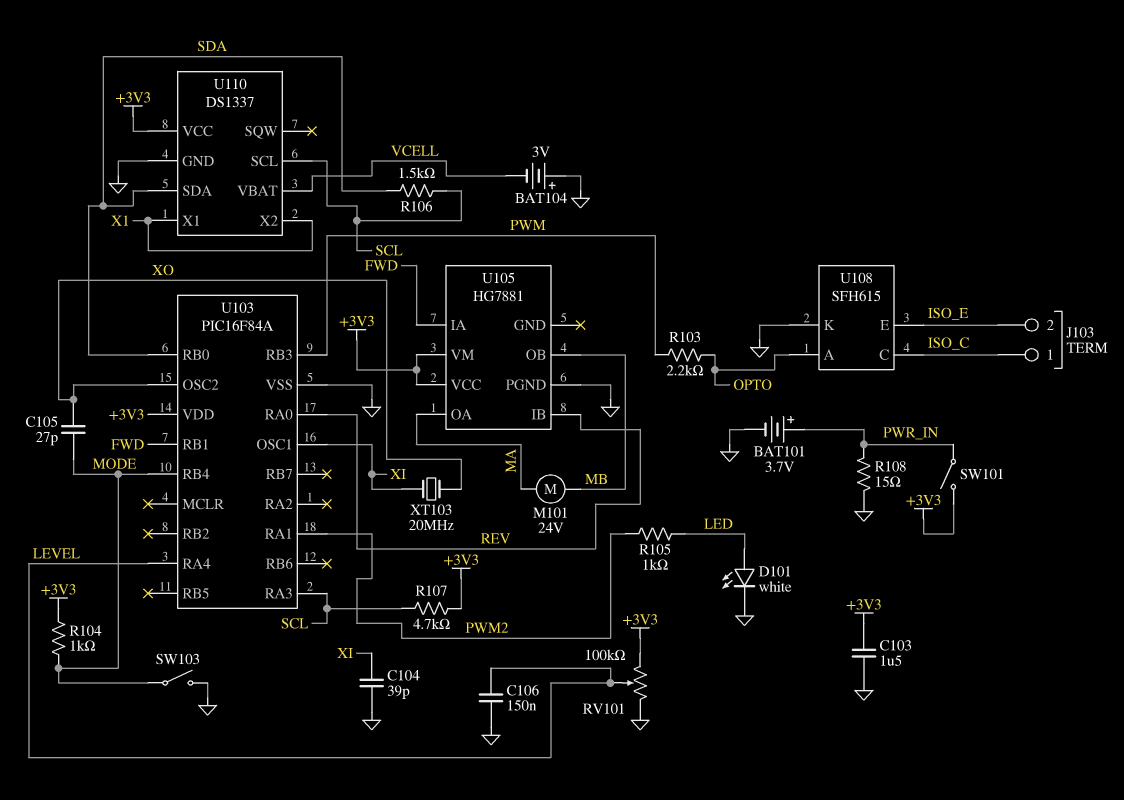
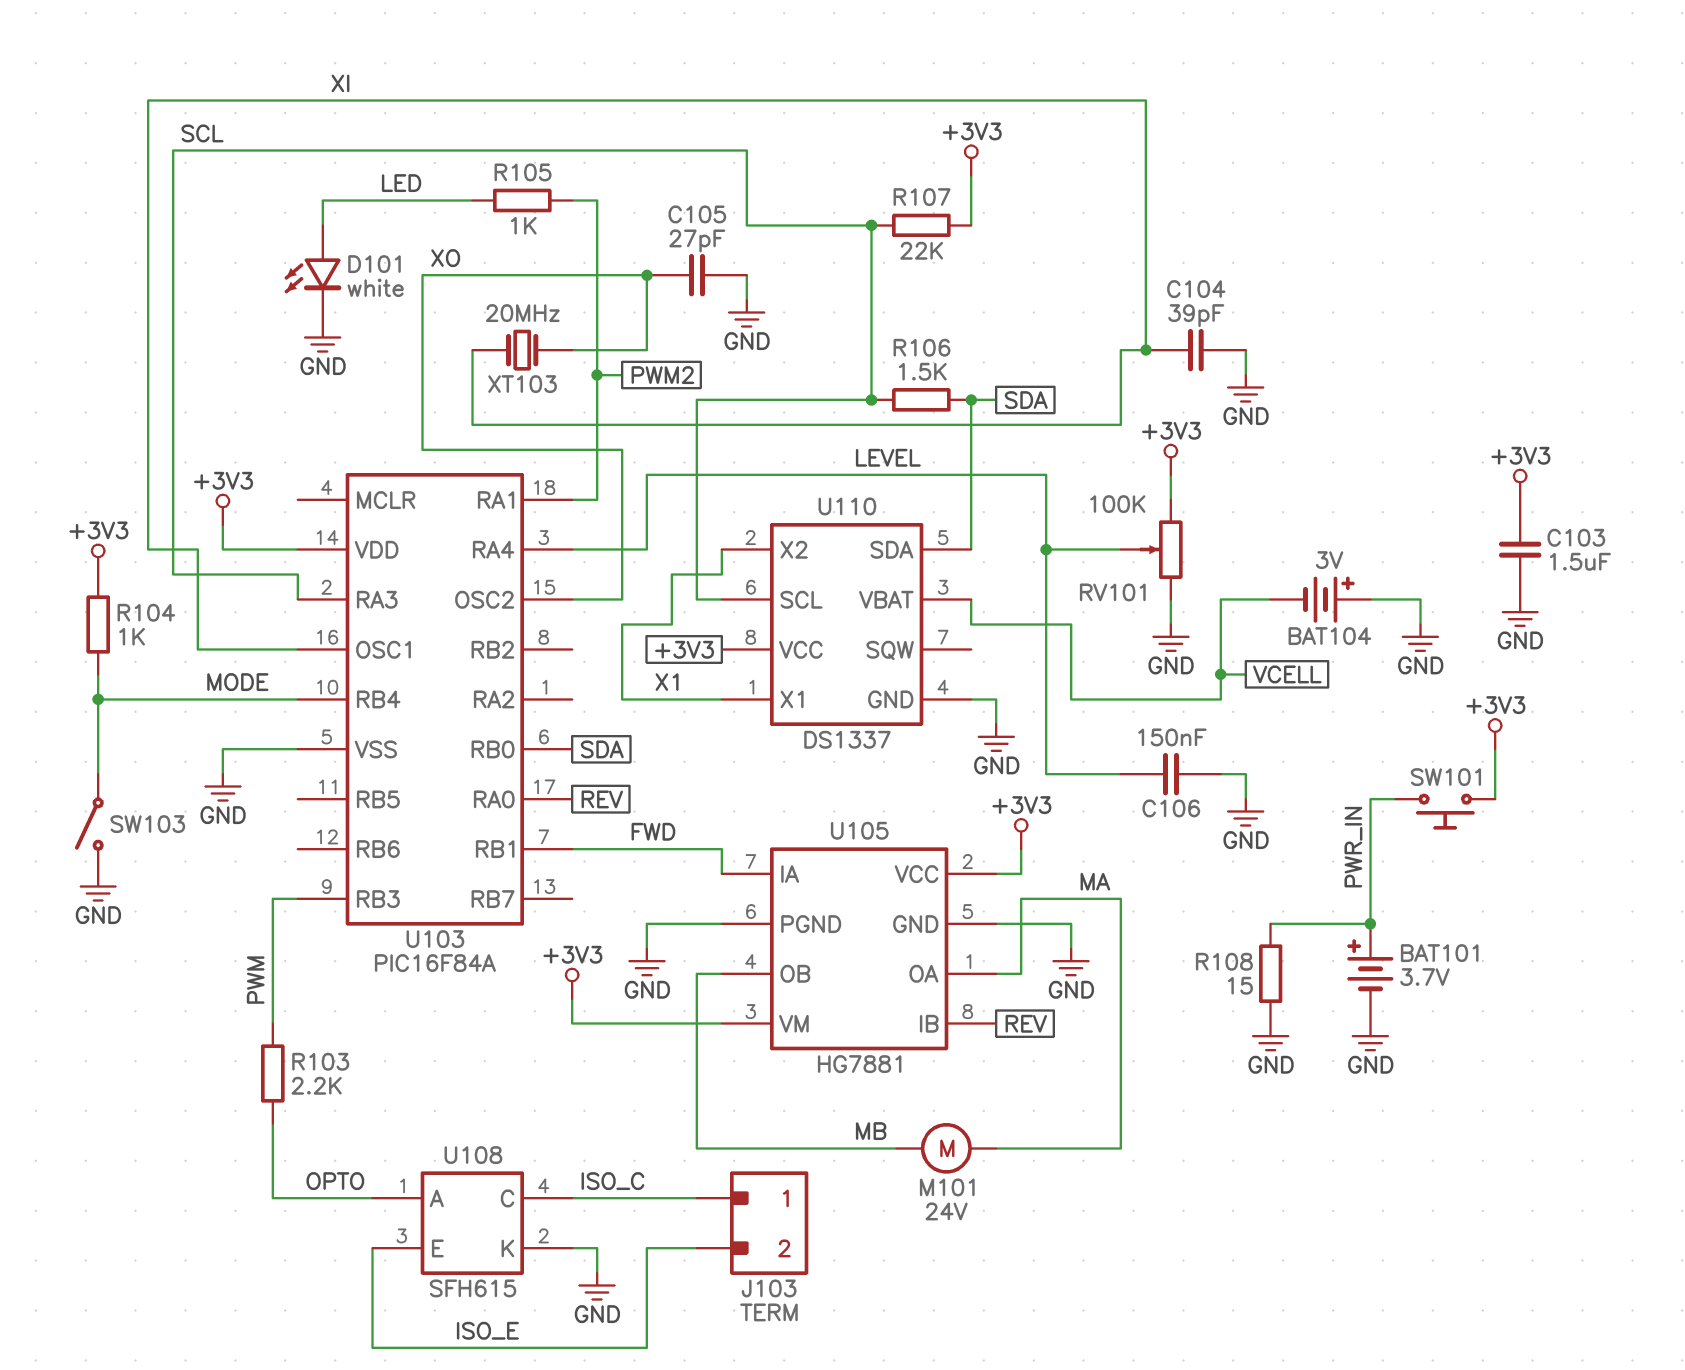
C105: 27pF (MODE, XO) -> 27pF (GND, XO)
R107: 4.7k (+3V3, SCL) -> 22k (+3V3, SCL)
SW101: switch (+3V3, PWR_IN) -> button (+3V3, PWR_IN)
U105 pin GND: none -> GND

